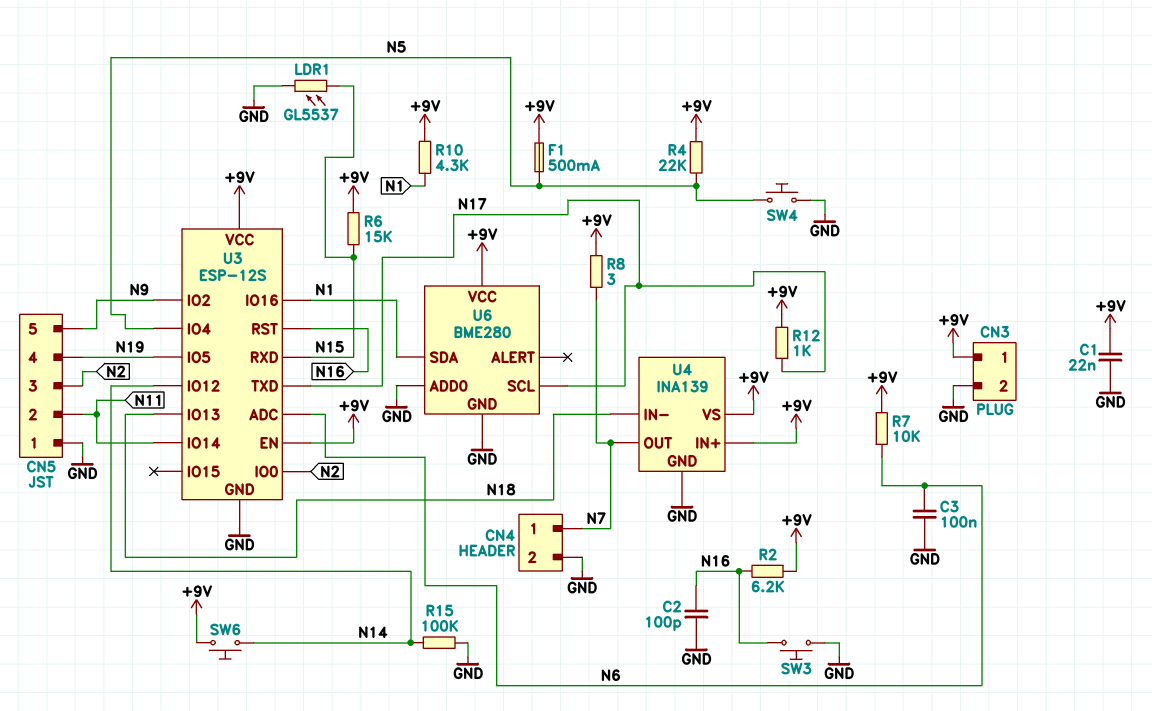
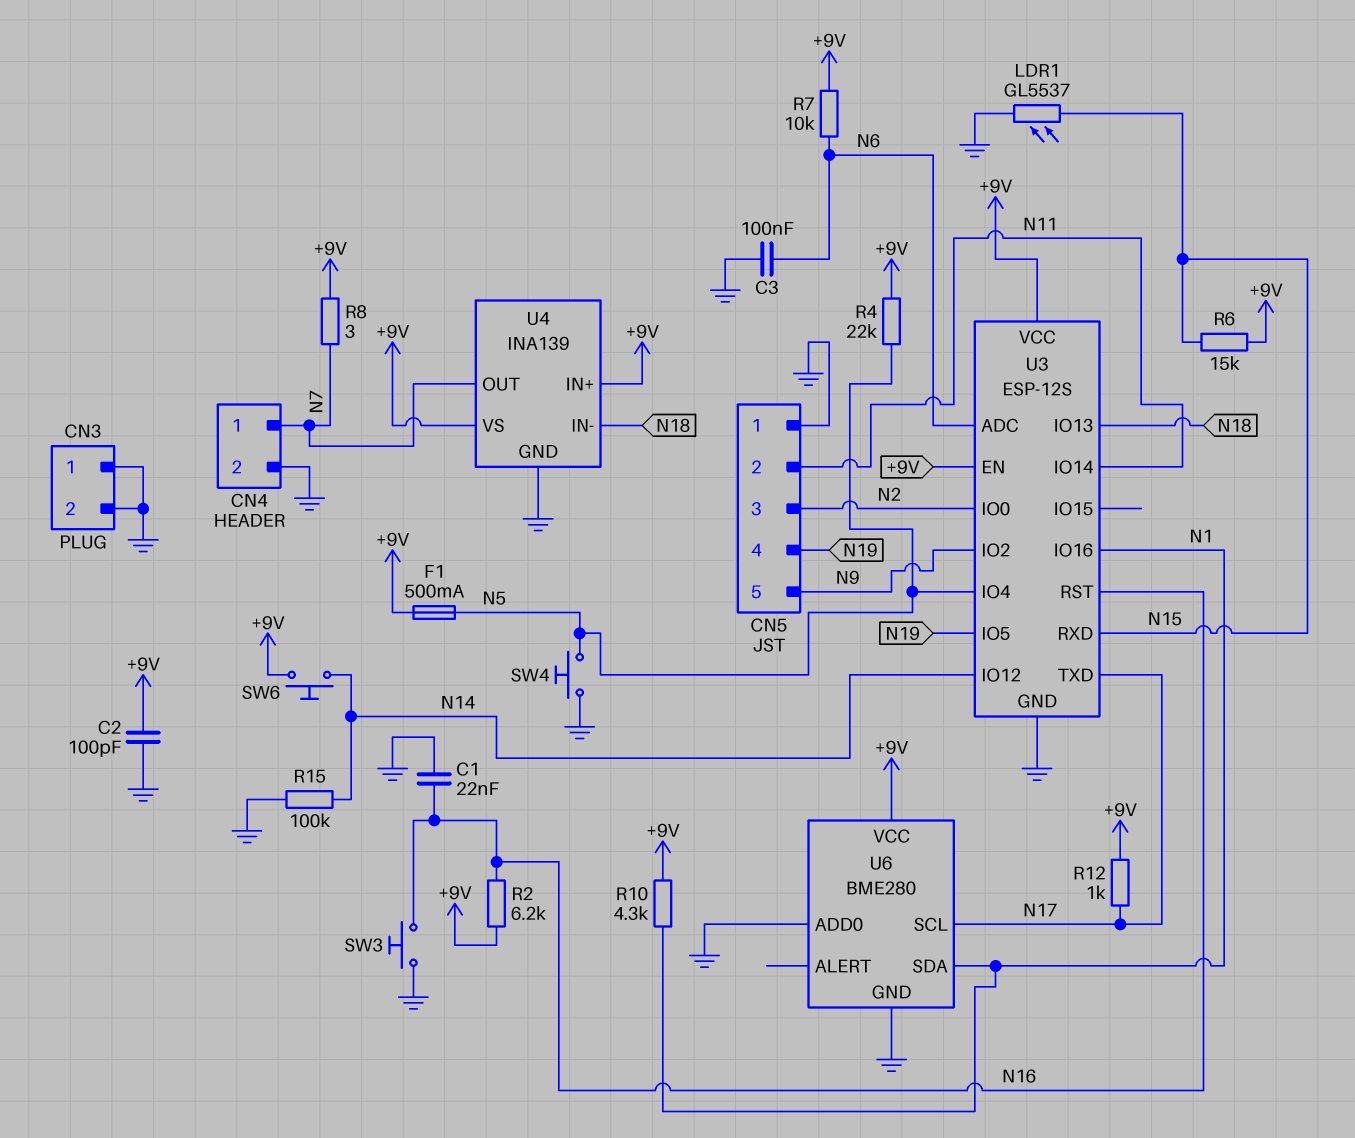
C1: 22nF (+9V, GND) -> 22nF (GND, N16)
C2: 100pF (GND, N16) -> 100pF (+9V, GND)
CN3 pin 1: +9V -> GND

